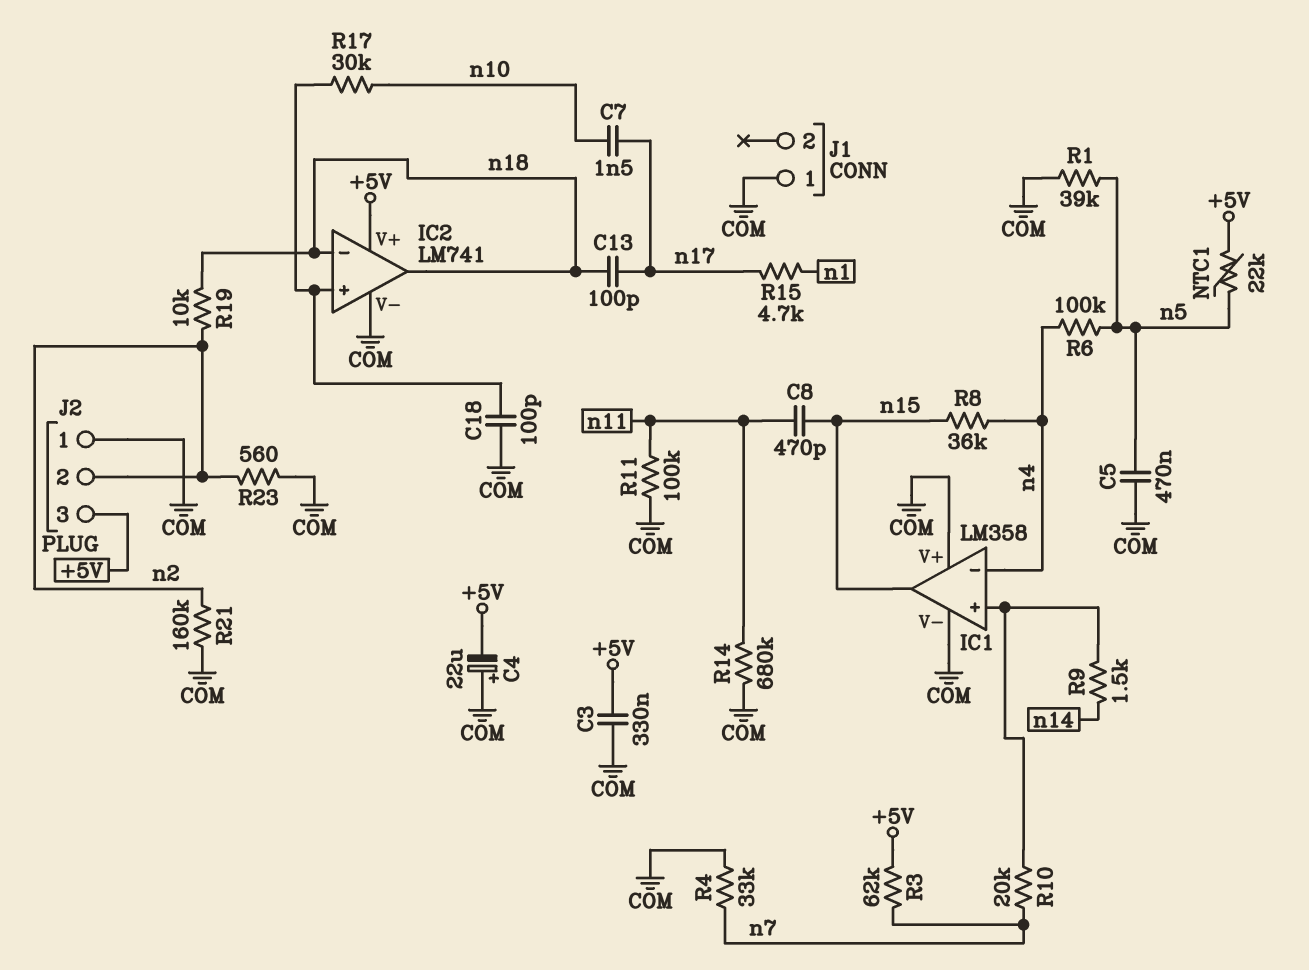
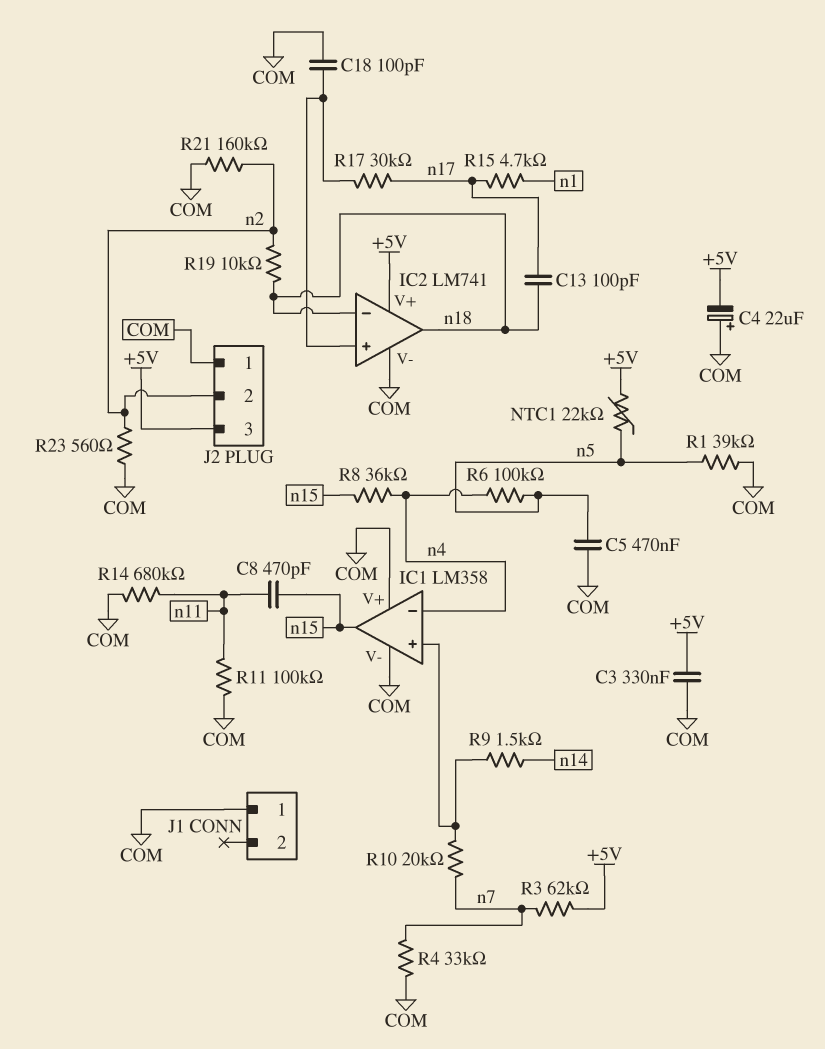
C7: 1.5nF (n10, n17) -> none
R17: 30k (IC2/in+, n10) -> 30k (IC2/in+, n17)

